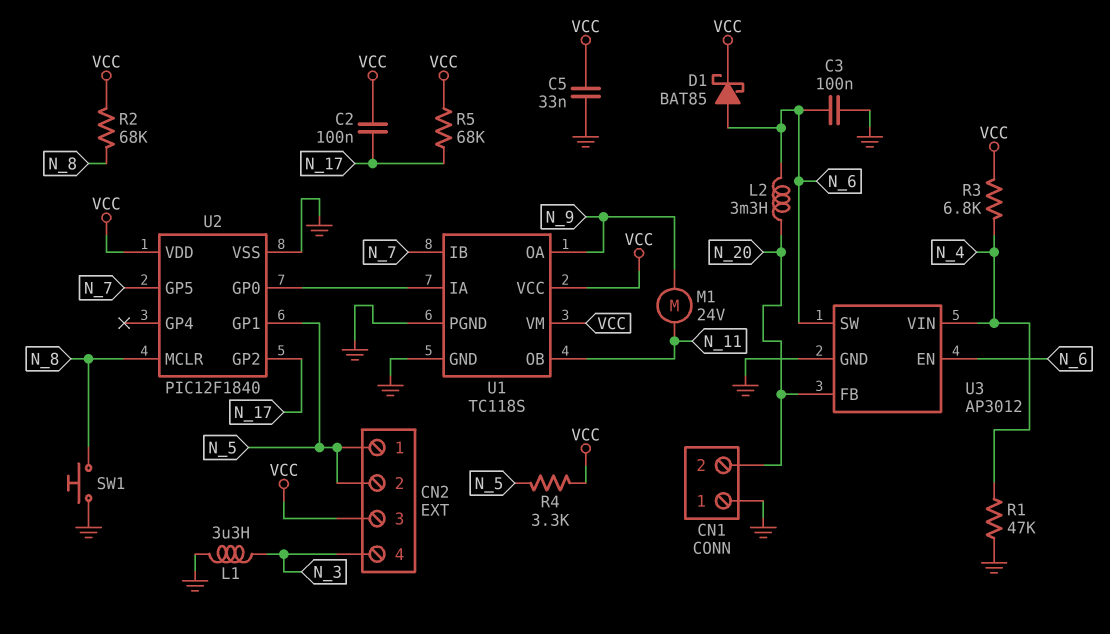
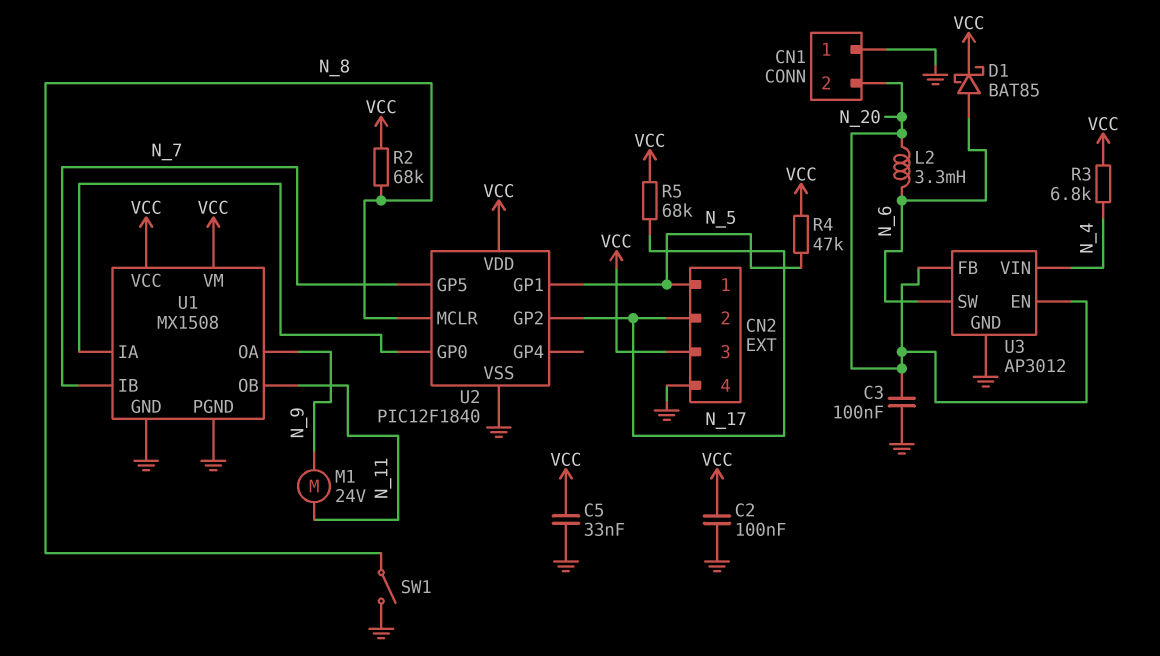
C2: 100nF (N_17, VCC) -> 100nF (GND, VCC)
C3: 100nF (GND, N_6) -> 100nF (GND, N_20)
CN2 pin 2: N_5 -> N_17
CN2 pin 4: N_3 -> GND
L1: 3.3uH (GND, N_3) -> none
R1: 47k (GND, N_4) -> none
R4: 3.3k (N_5, VCC) -> 47k (N_5, VCC)
SW1: button (GND, N_8) -> switch (GND, N_8)
U1: TC118S -> MX1508
U3 pin EN: N_6 -> N_20

